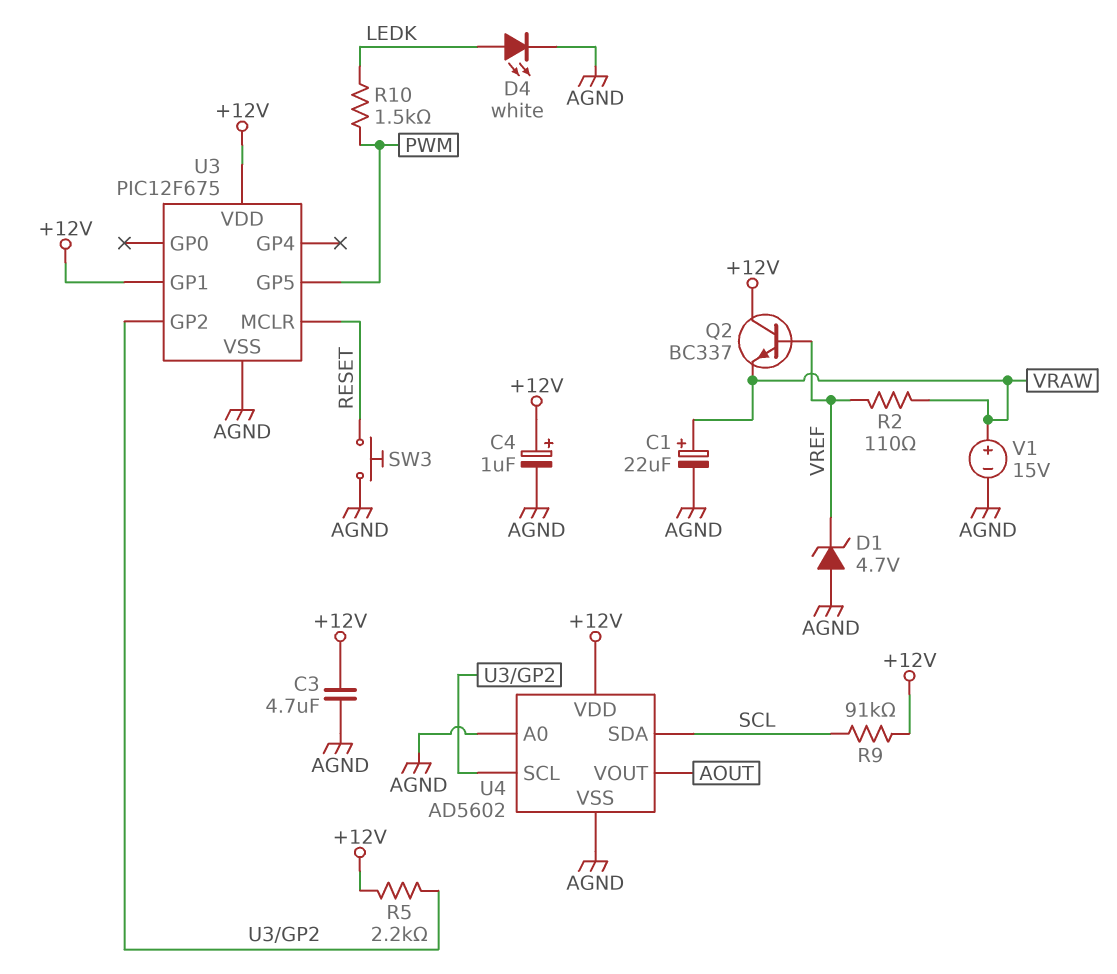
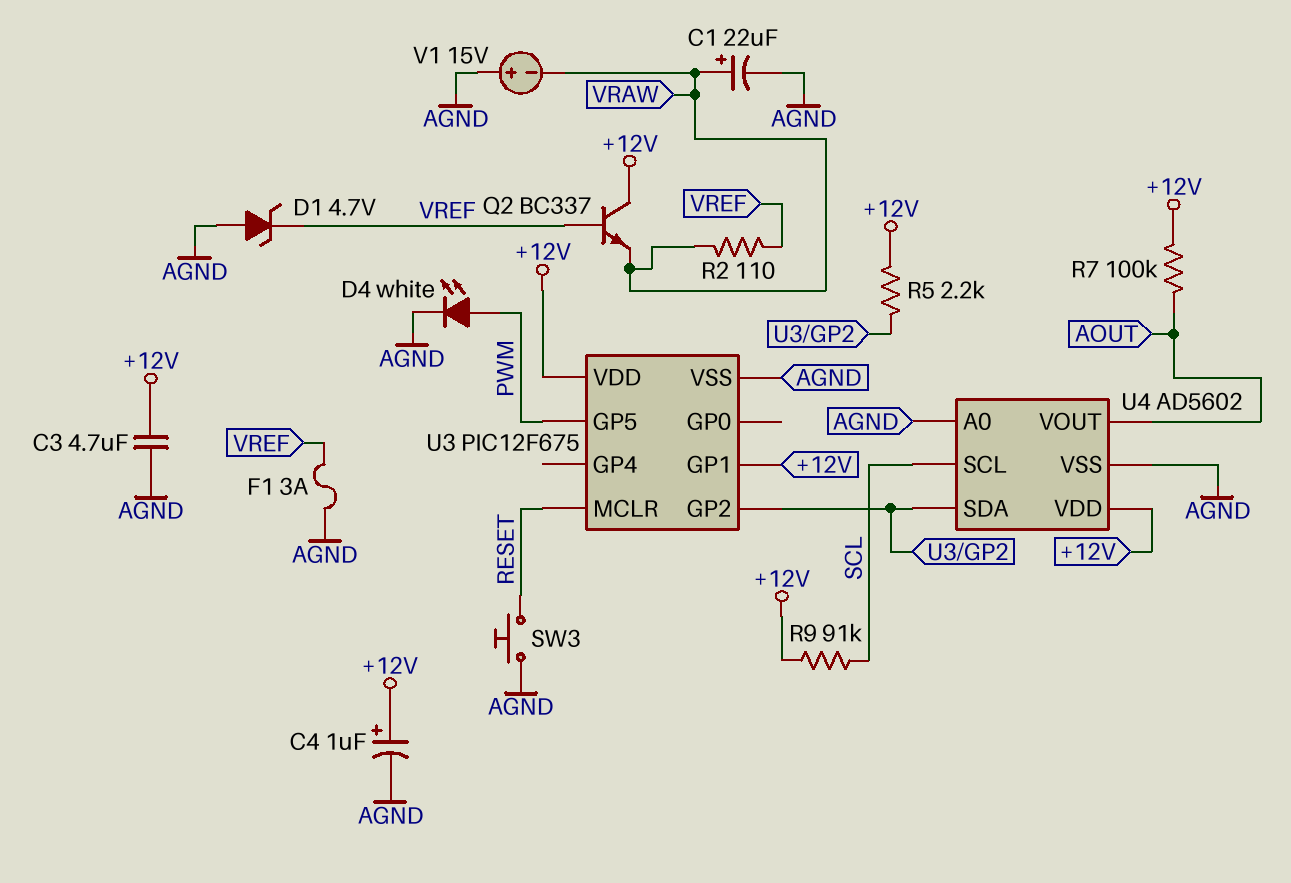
D4: LED white (A LEDK, K AGND) -> LED white (A PWM, K AGND)
F1: none -> 3A (AGND, VREF)
R7: none -> 100k (+12V, AOUT)
R10: 1.5k (LEDK, PWM) -> none
U4 pin SCL: U3/GP2 -> SCL
U4 pin SDA: SCL -> U3/GP2
V1: 15V (plus VRAW, minus AGND) -> 15V (plus AGND, minus VRAW)

